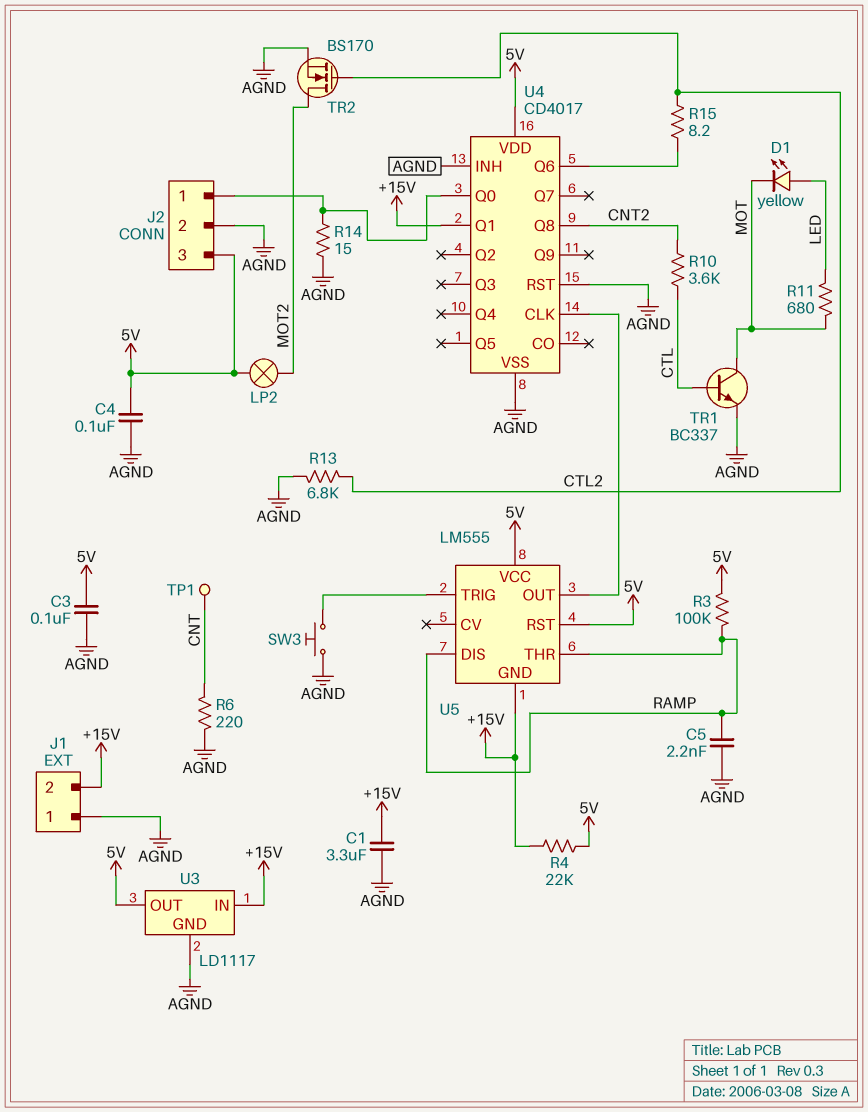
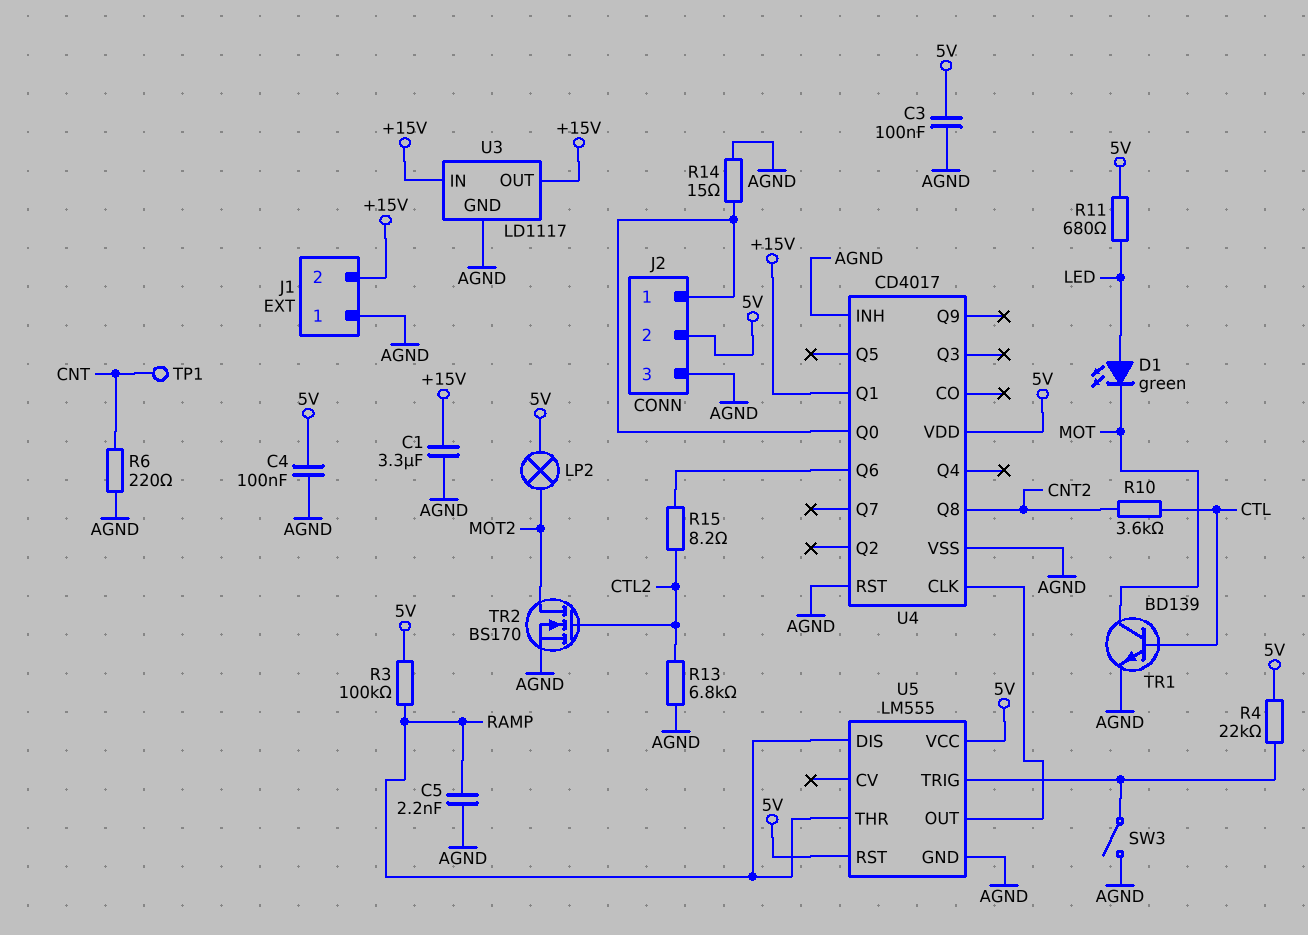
D1: LED yellow (A LED, K MOT) -> LED green (A LED, K MOT)
J2 pin 2: AGND -> 5V
J2 pin 3: 5V -> AGND
R4: 22k (+15V, 5V) -> 22k (5V, U5/TRIG)
R11: 680 (LED, MOT) -> 680 (5V, LED)
SW3: button (AGND, U5/TRIG) -> switch (AGND, U5/TRIG)
TR1: NPN BC337 (B CTL, C MOT, E AGND) -> NPN BD139 (B CTL, C MOT, E AGND)
U3 pin OUT: 5V -> +15V
U5 pin GND: +15V -> AGND

